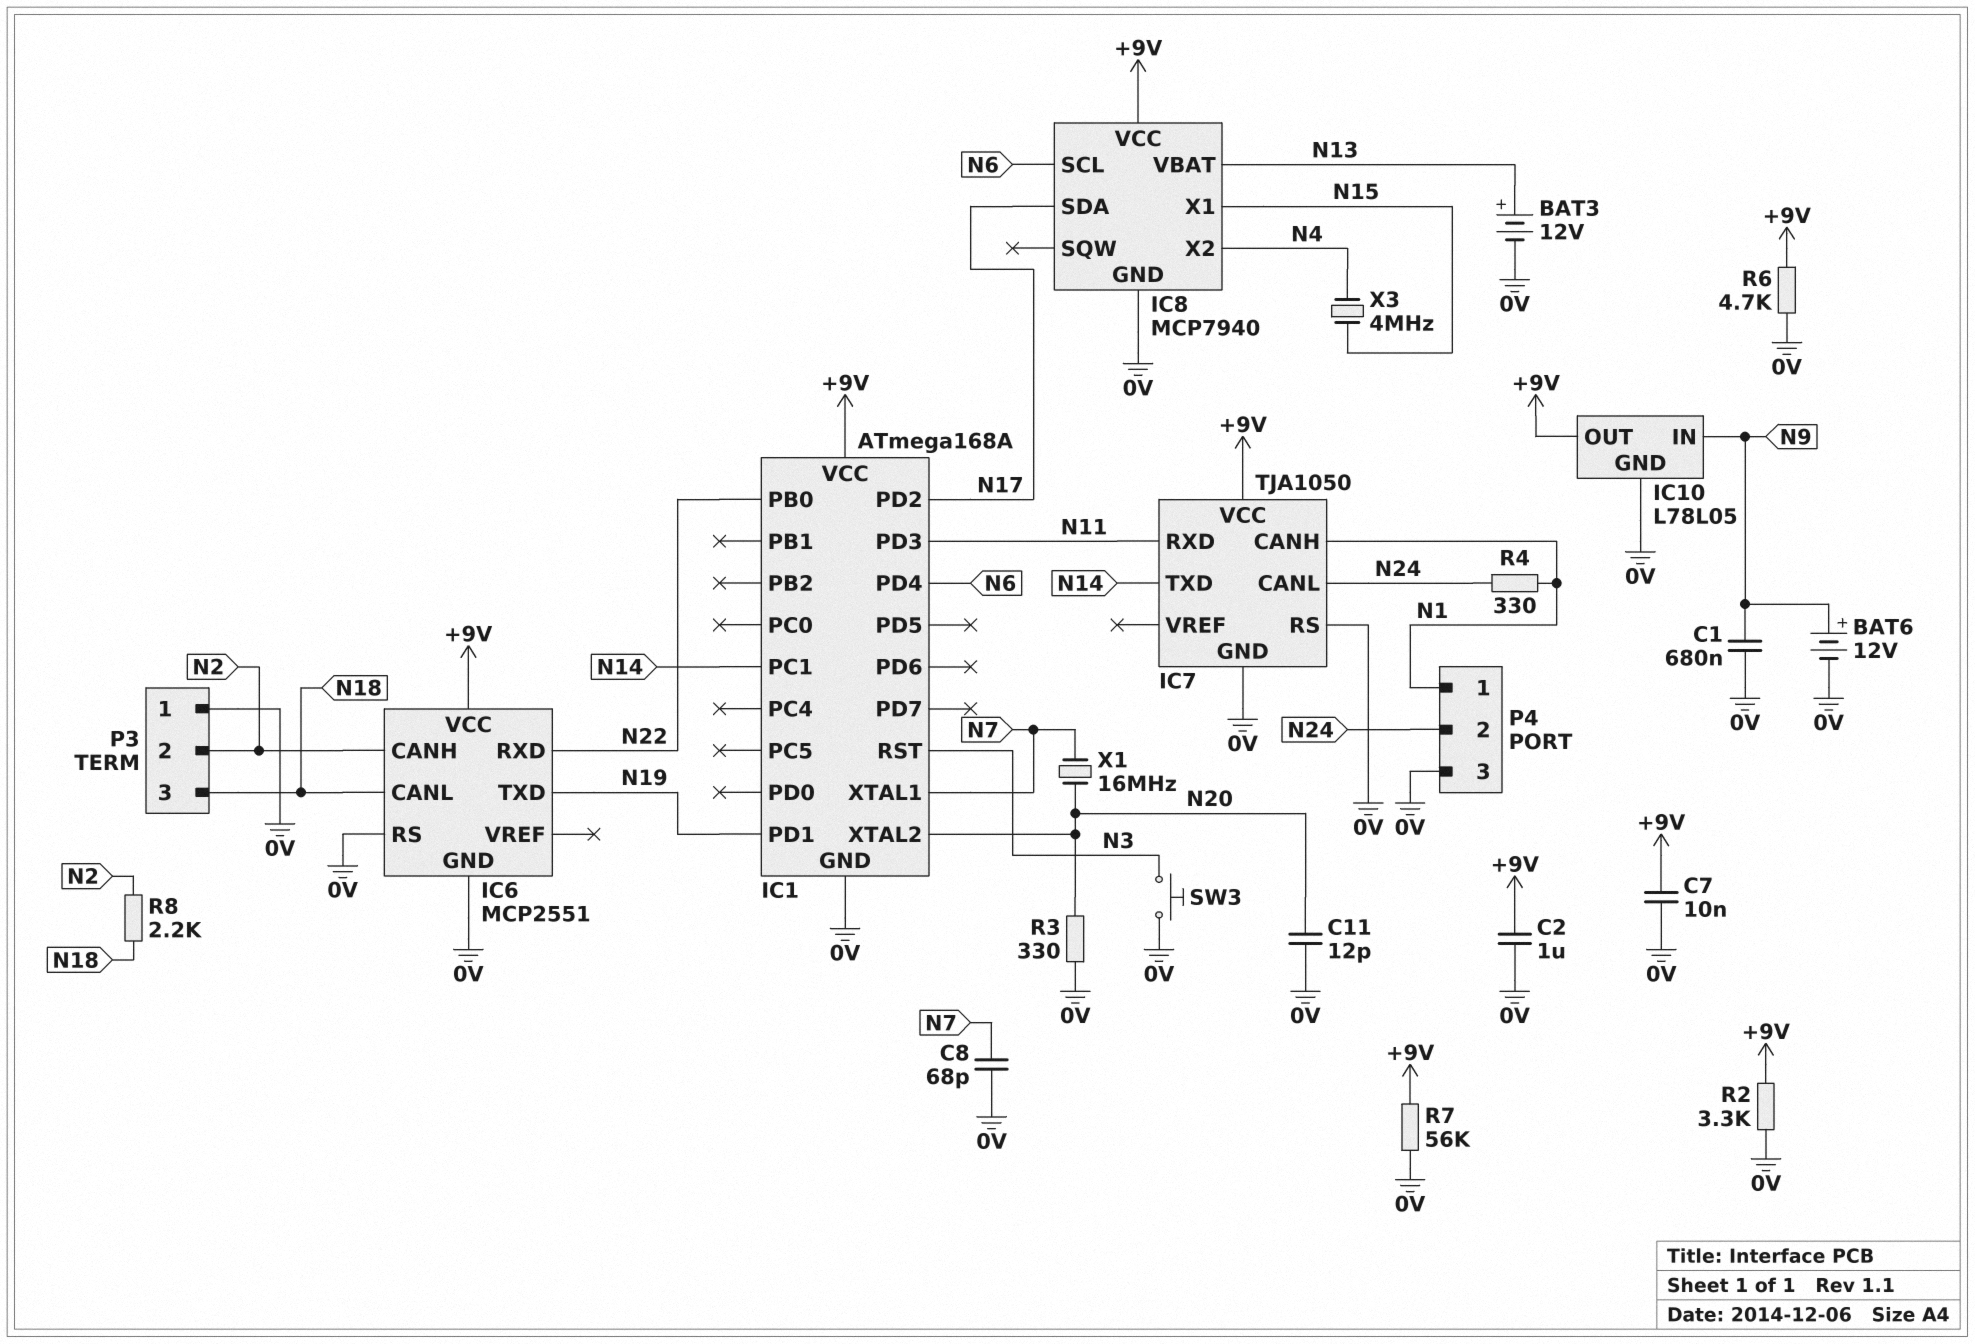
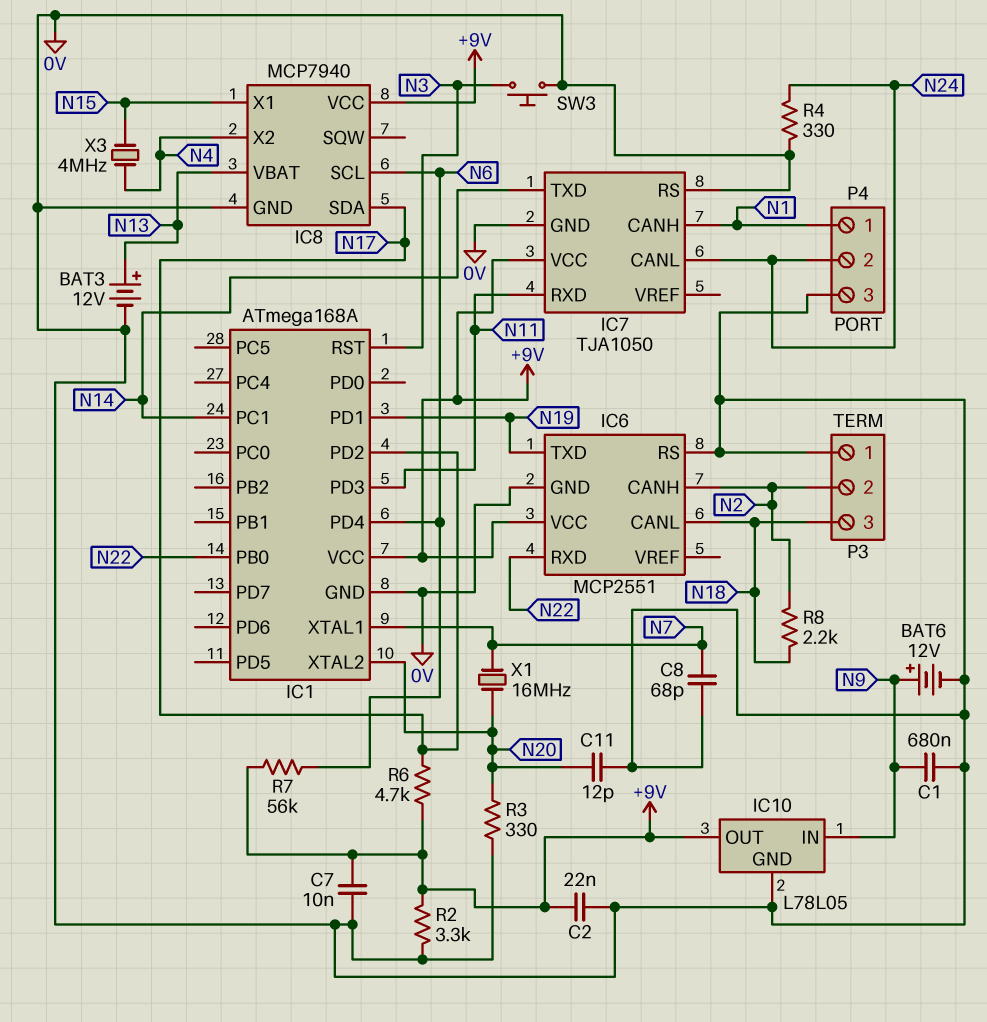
C2: 1uF (+9V, 0V) -> 22nF (+9V, 0V)
R4: 330 (N1, N24) -> 330 (0V, N24)
R6: 4.7k (+9V, 0V) -> 4.7k (+9V, N17)
R7: 56k (+9V, 0V) -> 56k (+9V, N6)

